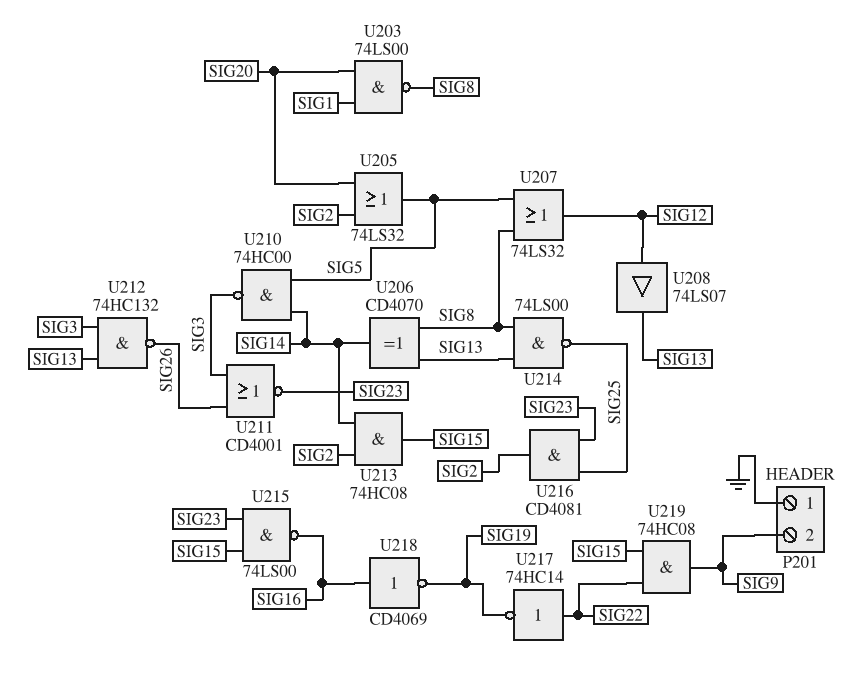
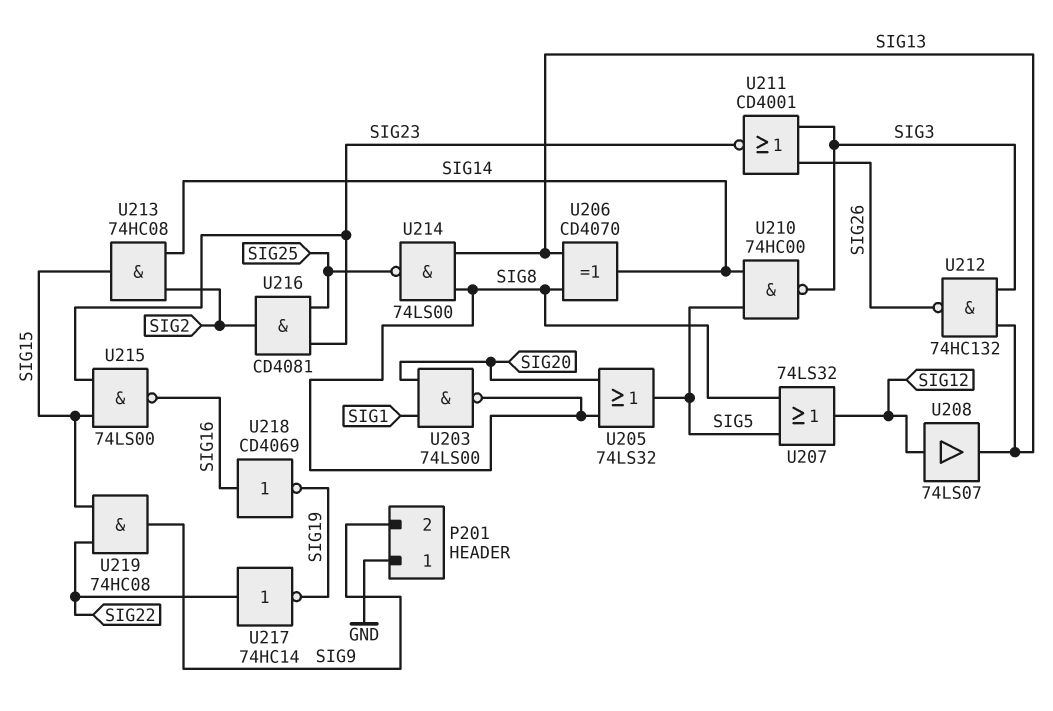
U205: OR 74LS32 (in SIG2, in SIG20, out SIG5) -> OR 74LS32 (in SIG8, in SIG20, out SIG5)

